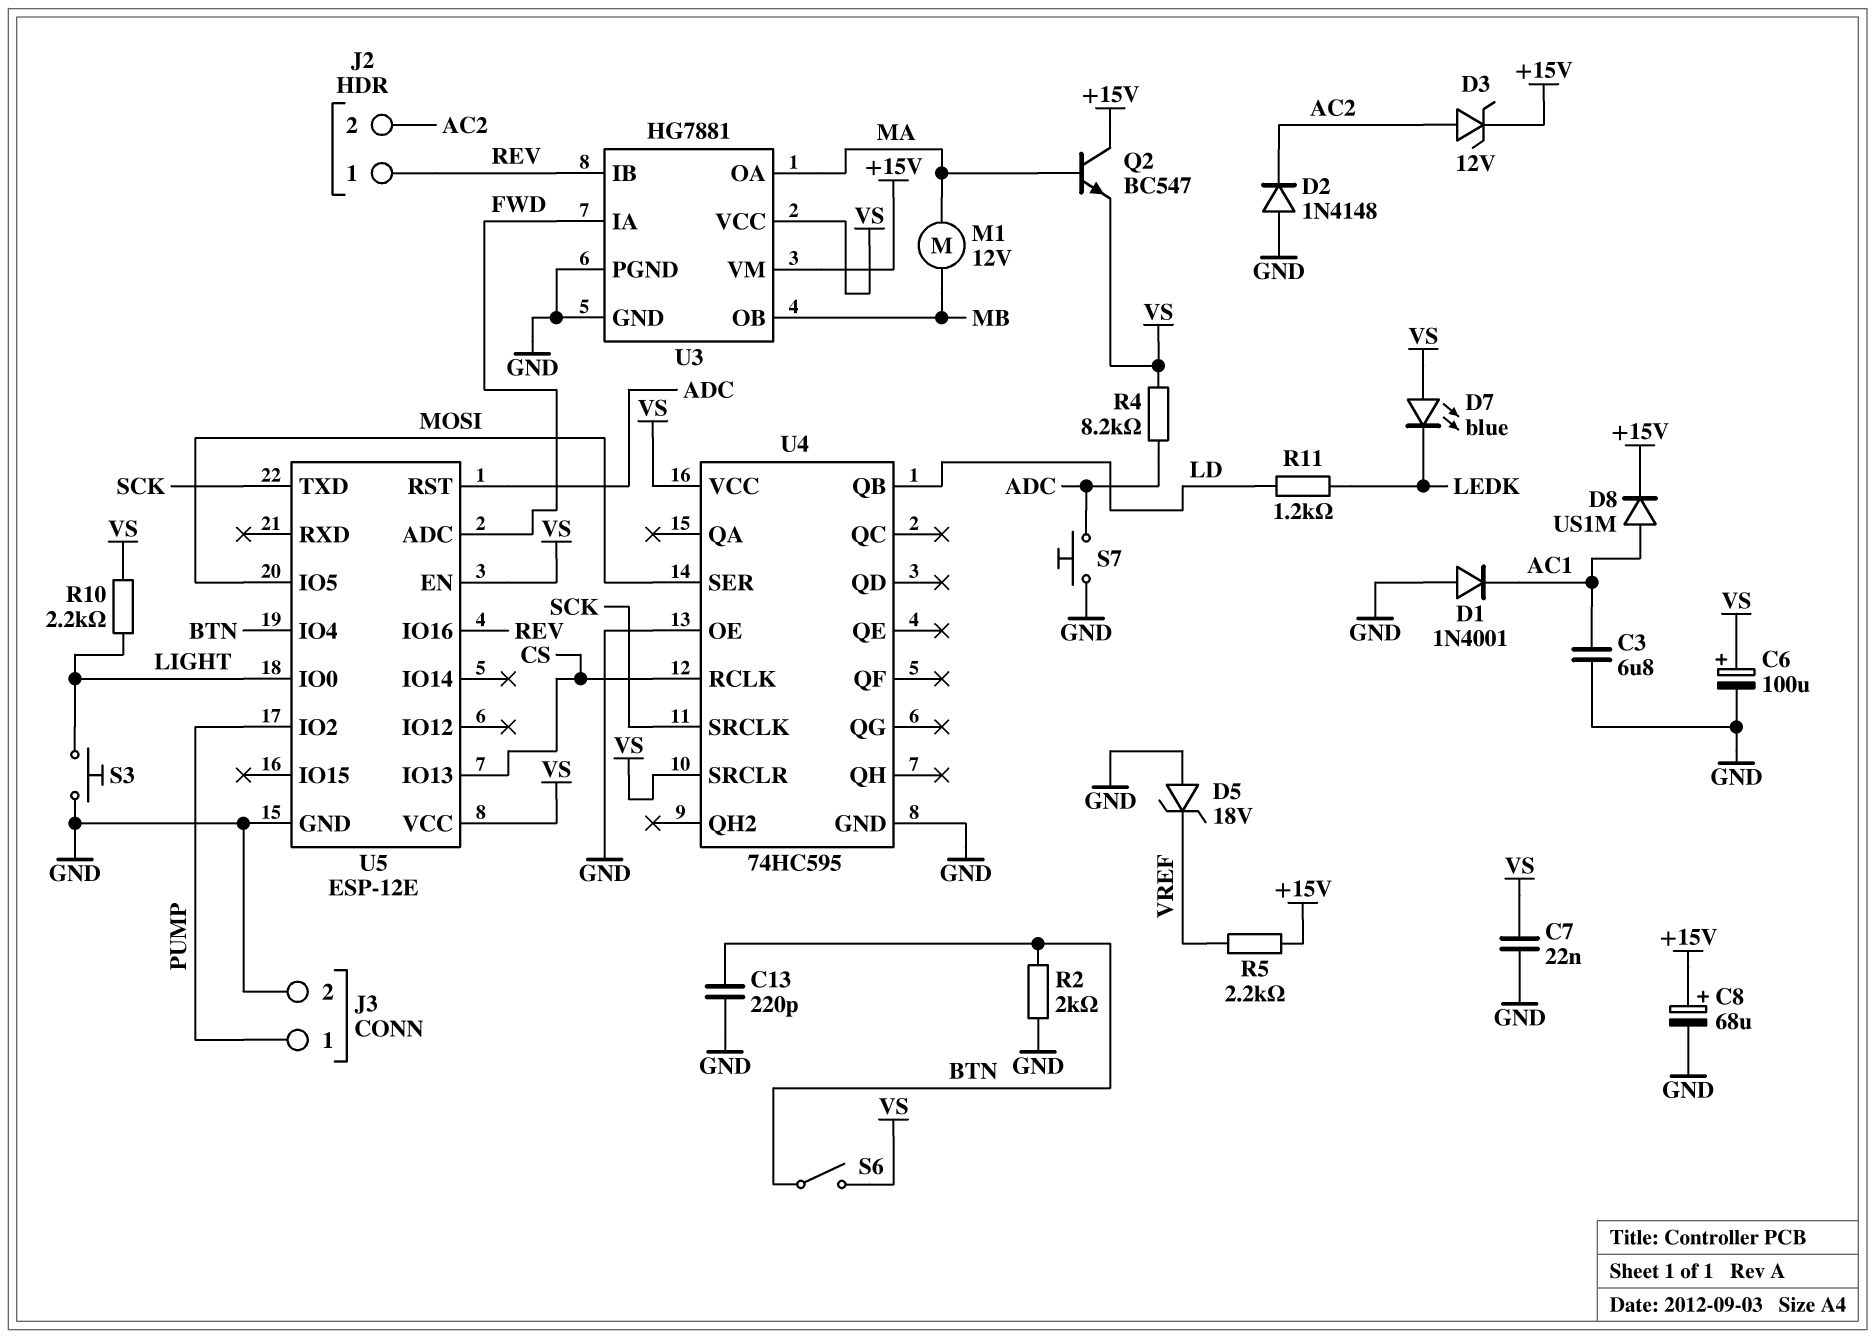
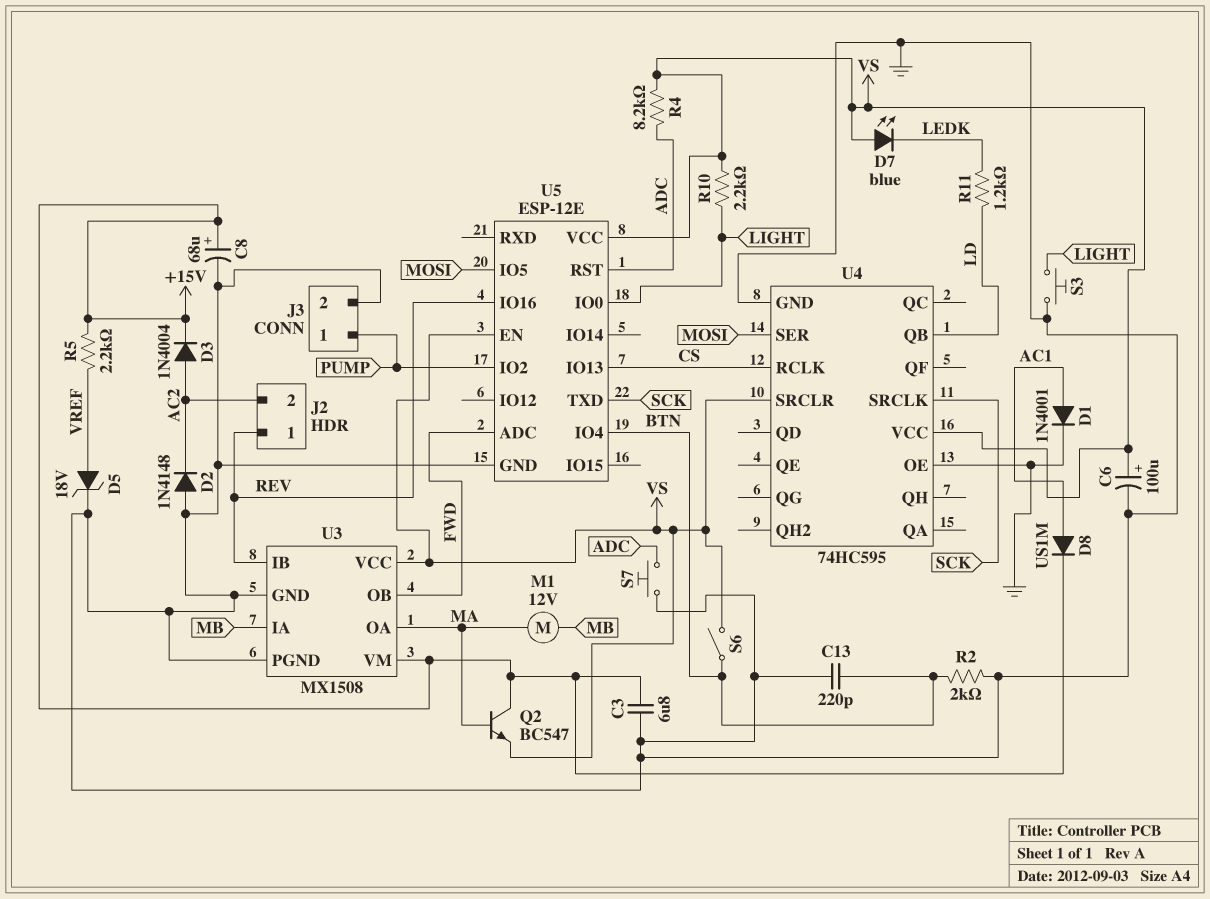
C3: 6.8uF (AC1, GND) -> 6.8uF (+15V, GND)
C7: 22nF (GND, VS) -> none
D1: diode 1N4001 (A GND, K AC1) -> diode 1N4001 (A AC1, K GND)
D3: zener 12V (A AC2, K +15V) -> diode 1N4004 (A AC2, K +15V)
D5: zener 18V (A GND, K VREF) -> zener 18V (A VREF, K GND)
U3: HG7881 -> MX1508
U3 pin IA: FWD -> MB
U3 pin OB: MB -> FWD

